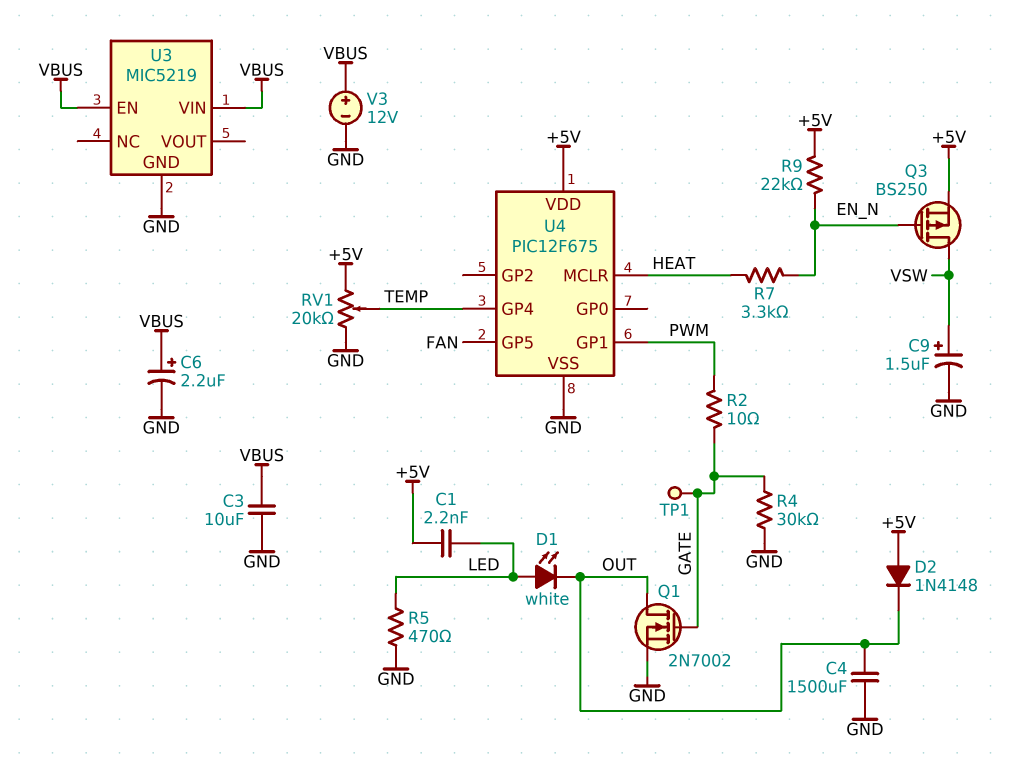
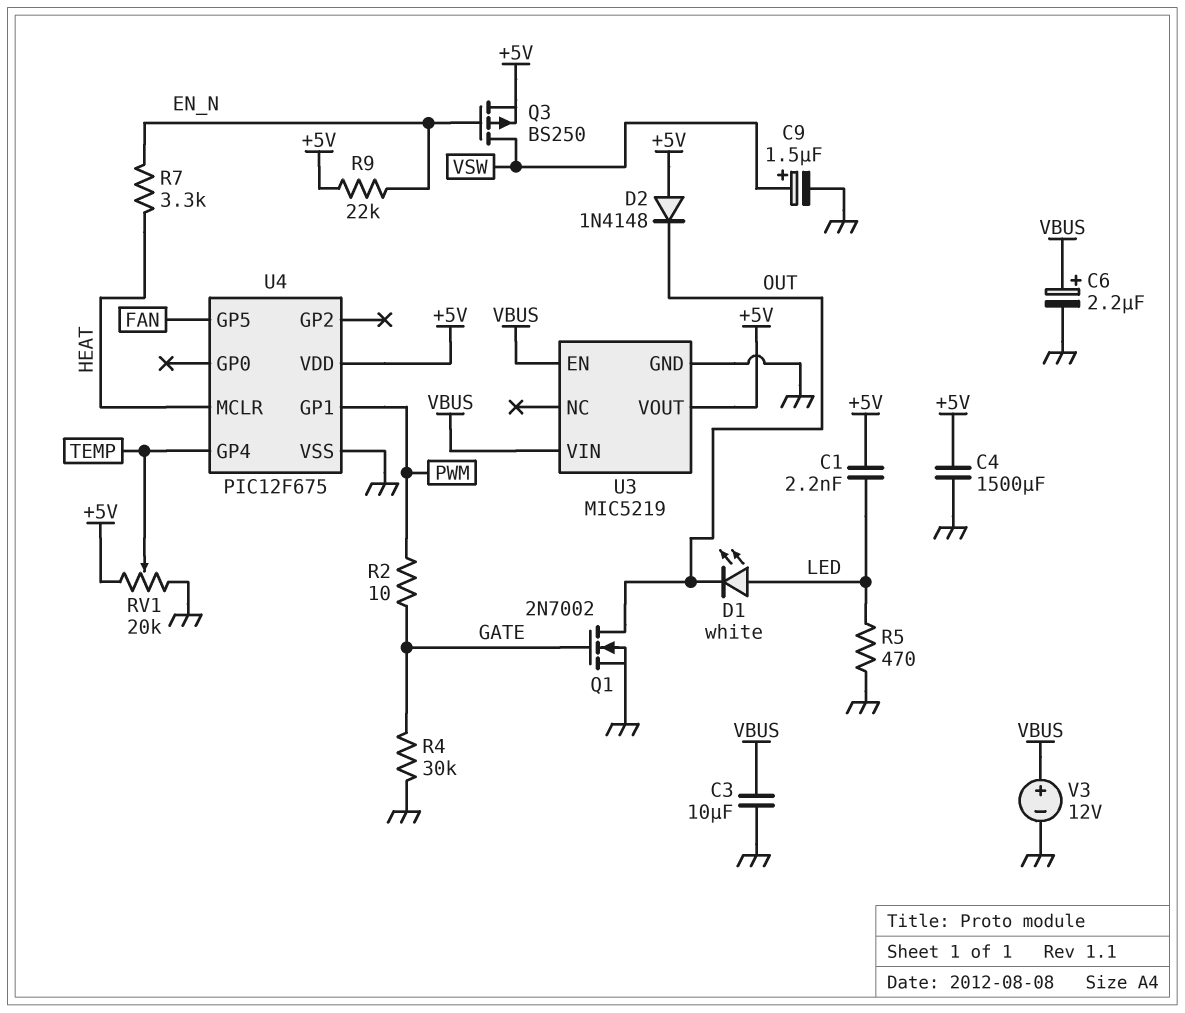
C4: 1500uF (GND, OUT) -> 1500uF (+5V, GND)
TP1: test point (GATE) -> none
U3 pin VOUT: none -> +5V

